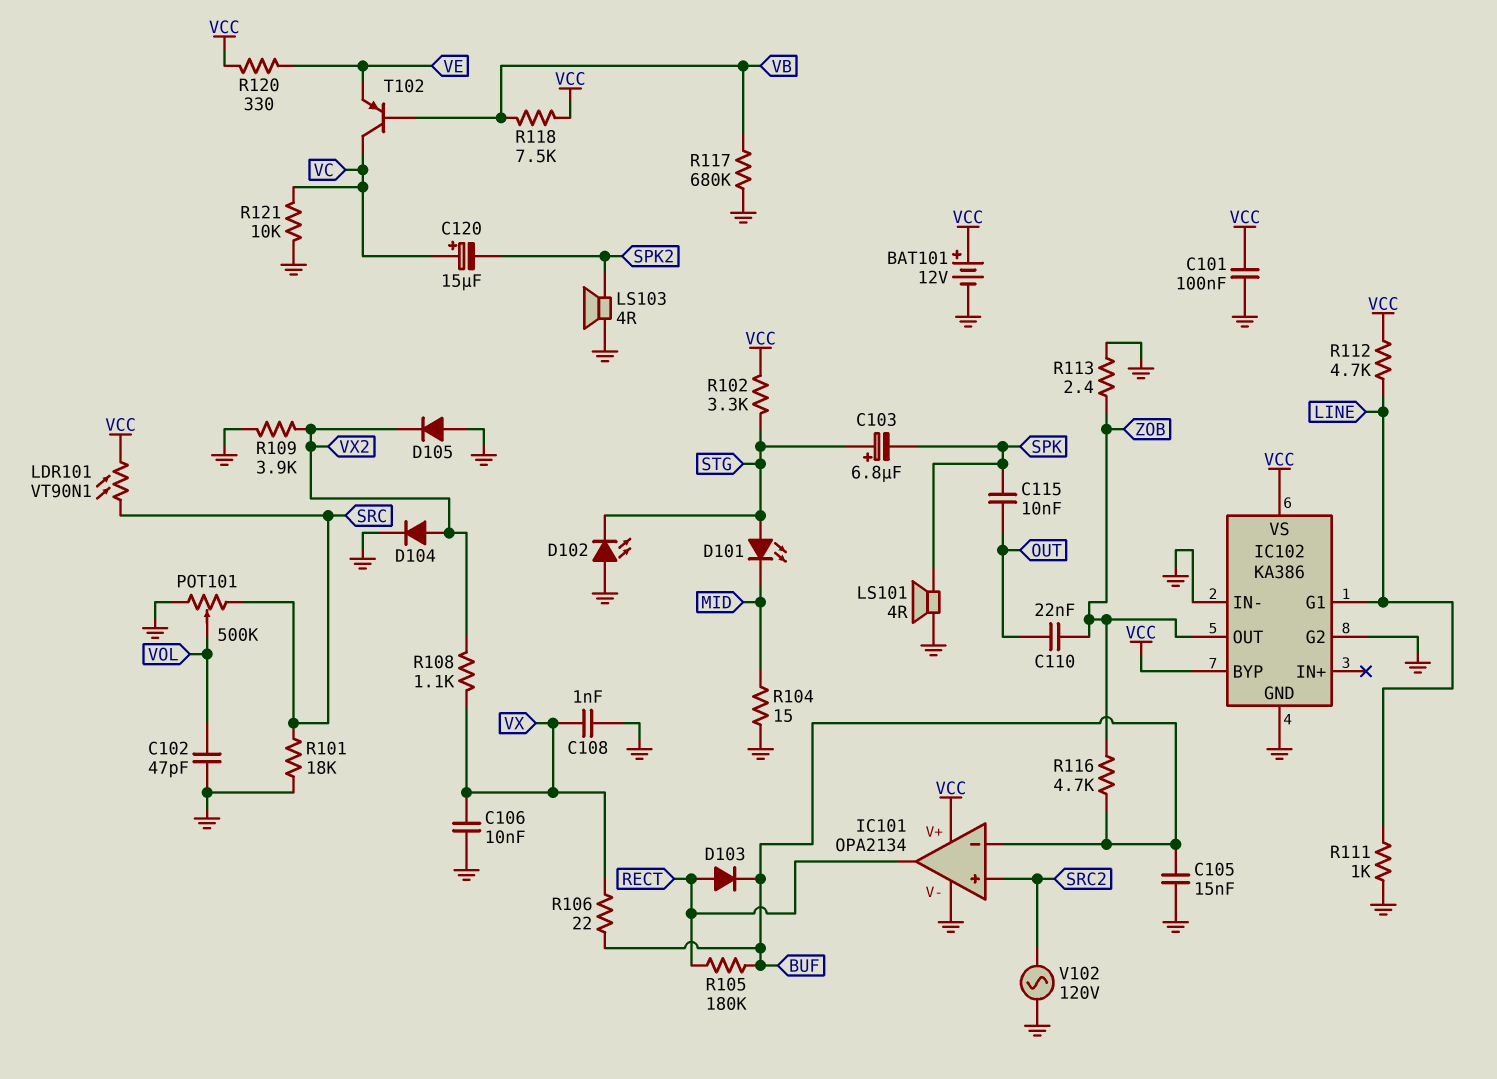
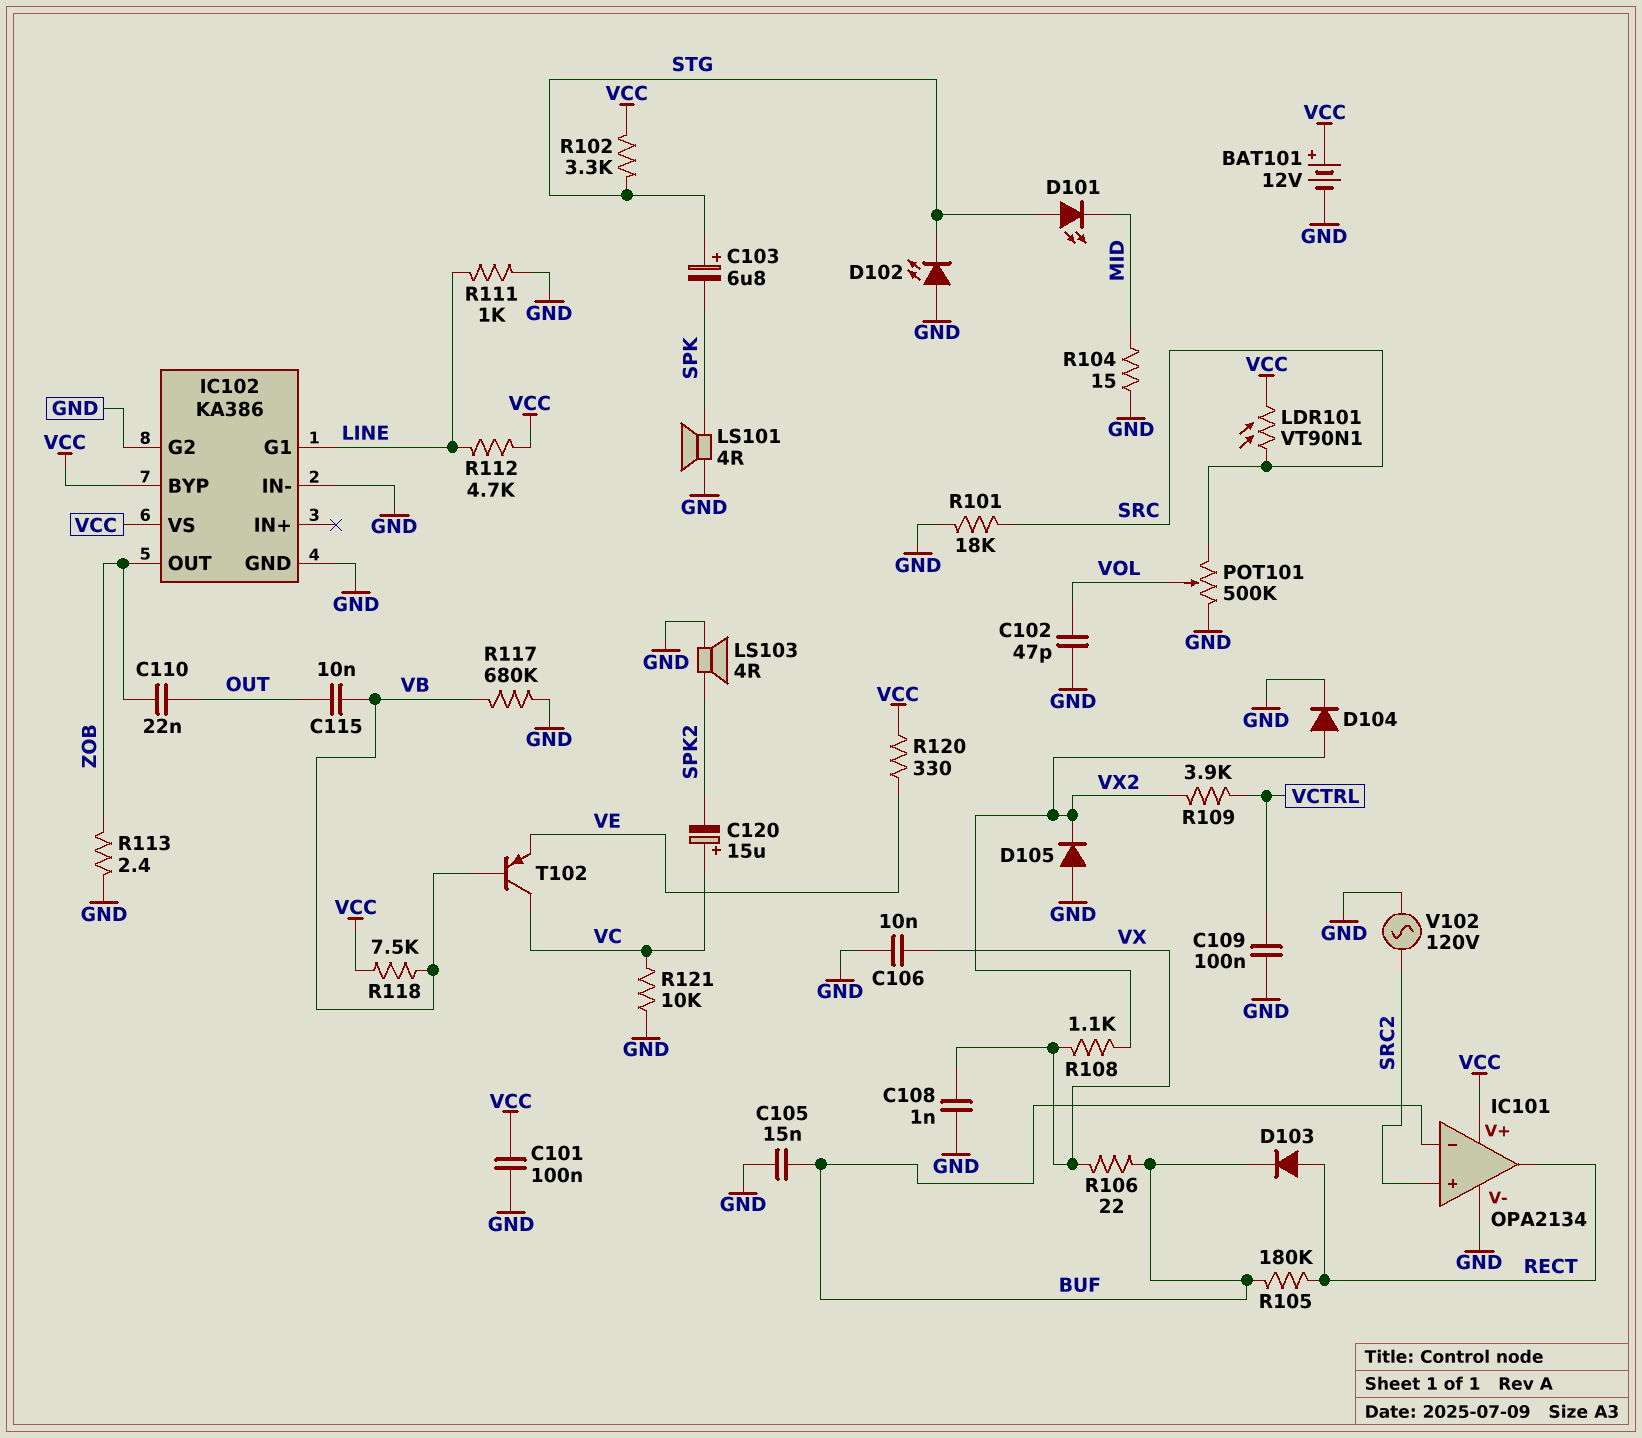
C109: none -> 100nF (GND, VCTRL)
C115: 10nF (OUT, SPK) -> 10nF (OUT, VB)
R109: 3.9k (GND, VX2) -> 3.9k (VCTRL, VX2)
R116: 4.7k (BUF, ZOB) -> none

